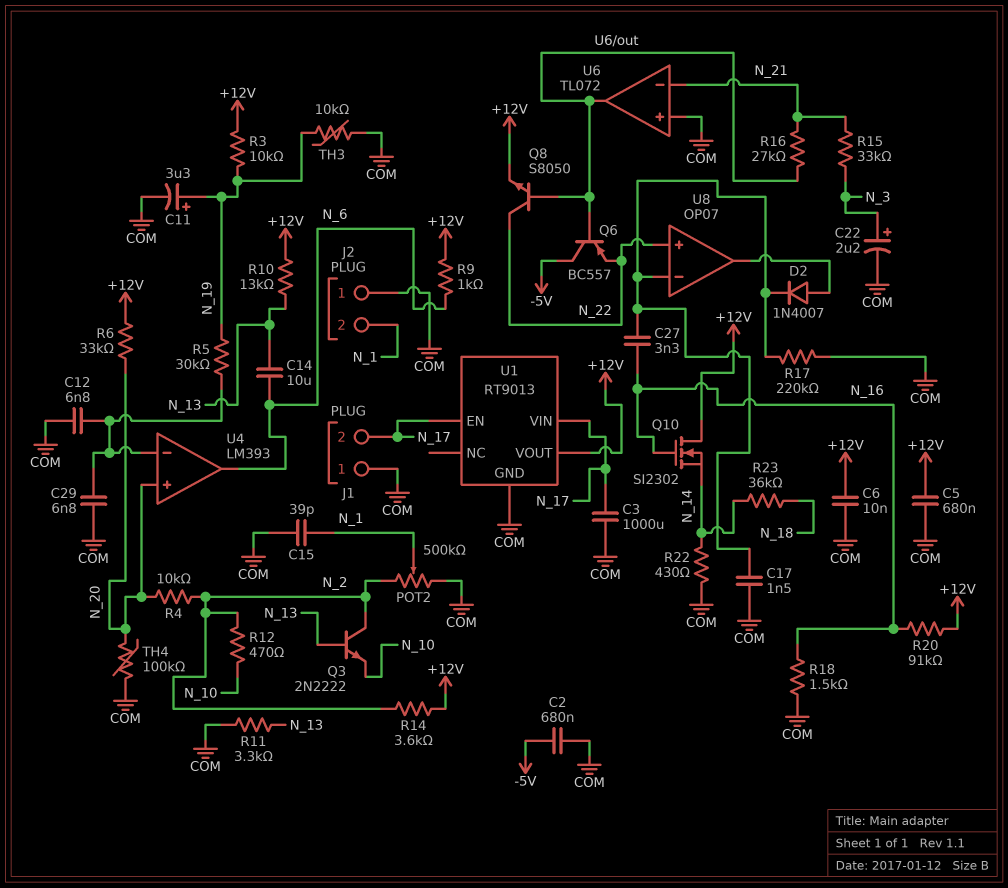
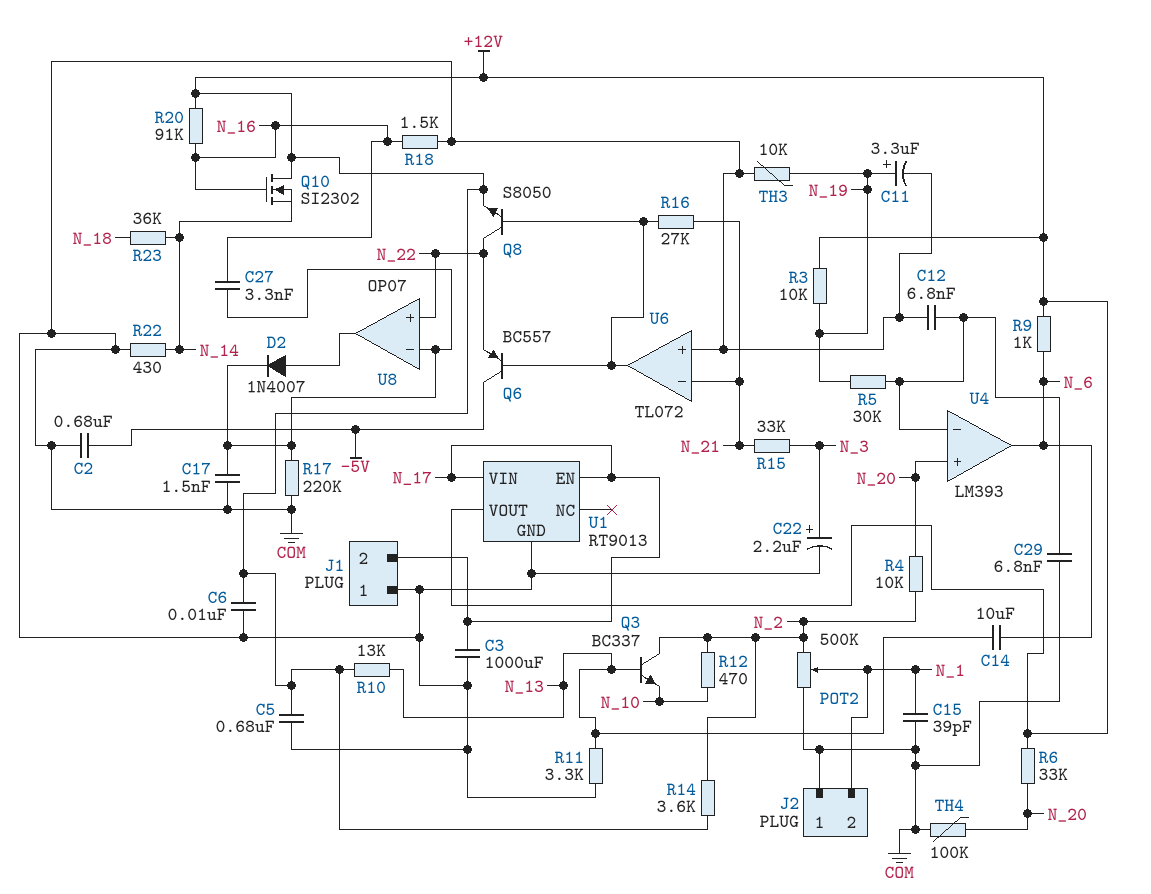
Q3: NPN 2N2222 (B N_13, C N_2, E N_10) -> NPN BC337 (B N_13, C N_2, E N_10)

